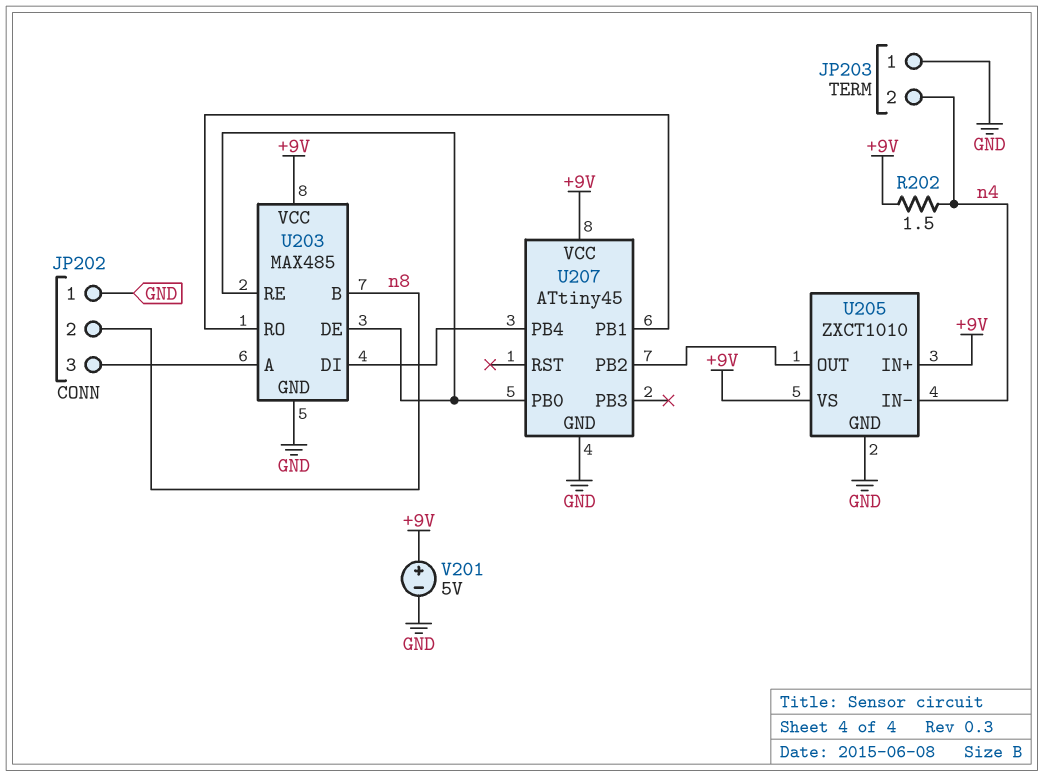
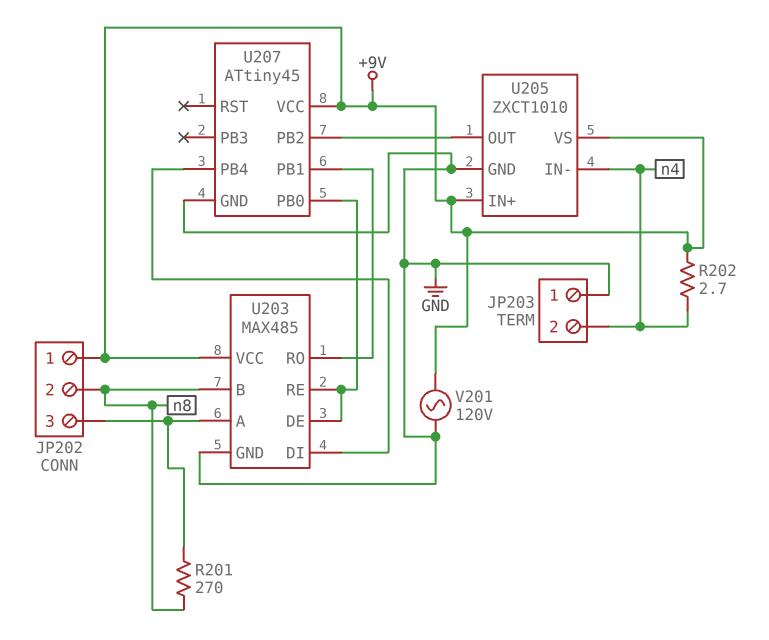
JP202 pin 1: GND -> +9V
R201: none -> 270 (JP202/3, n8)
R202: 1.5 (+9V, n4) -> 2.7 (+9V, n4)
V201: 5V (plus +9V, minus GND) -> AC 120V (+9V, GND)

